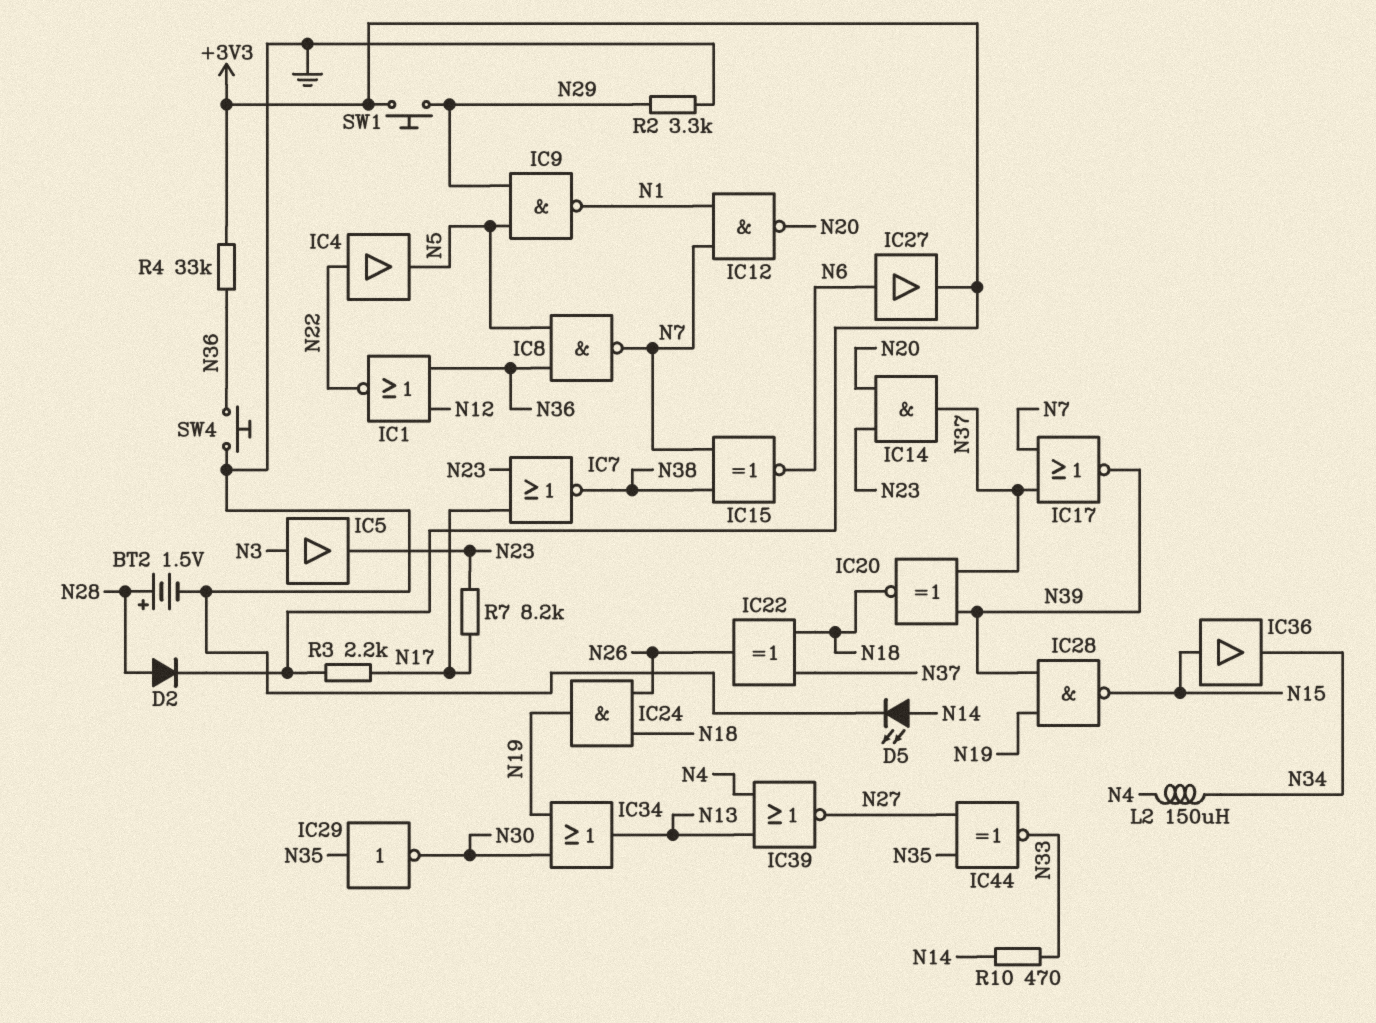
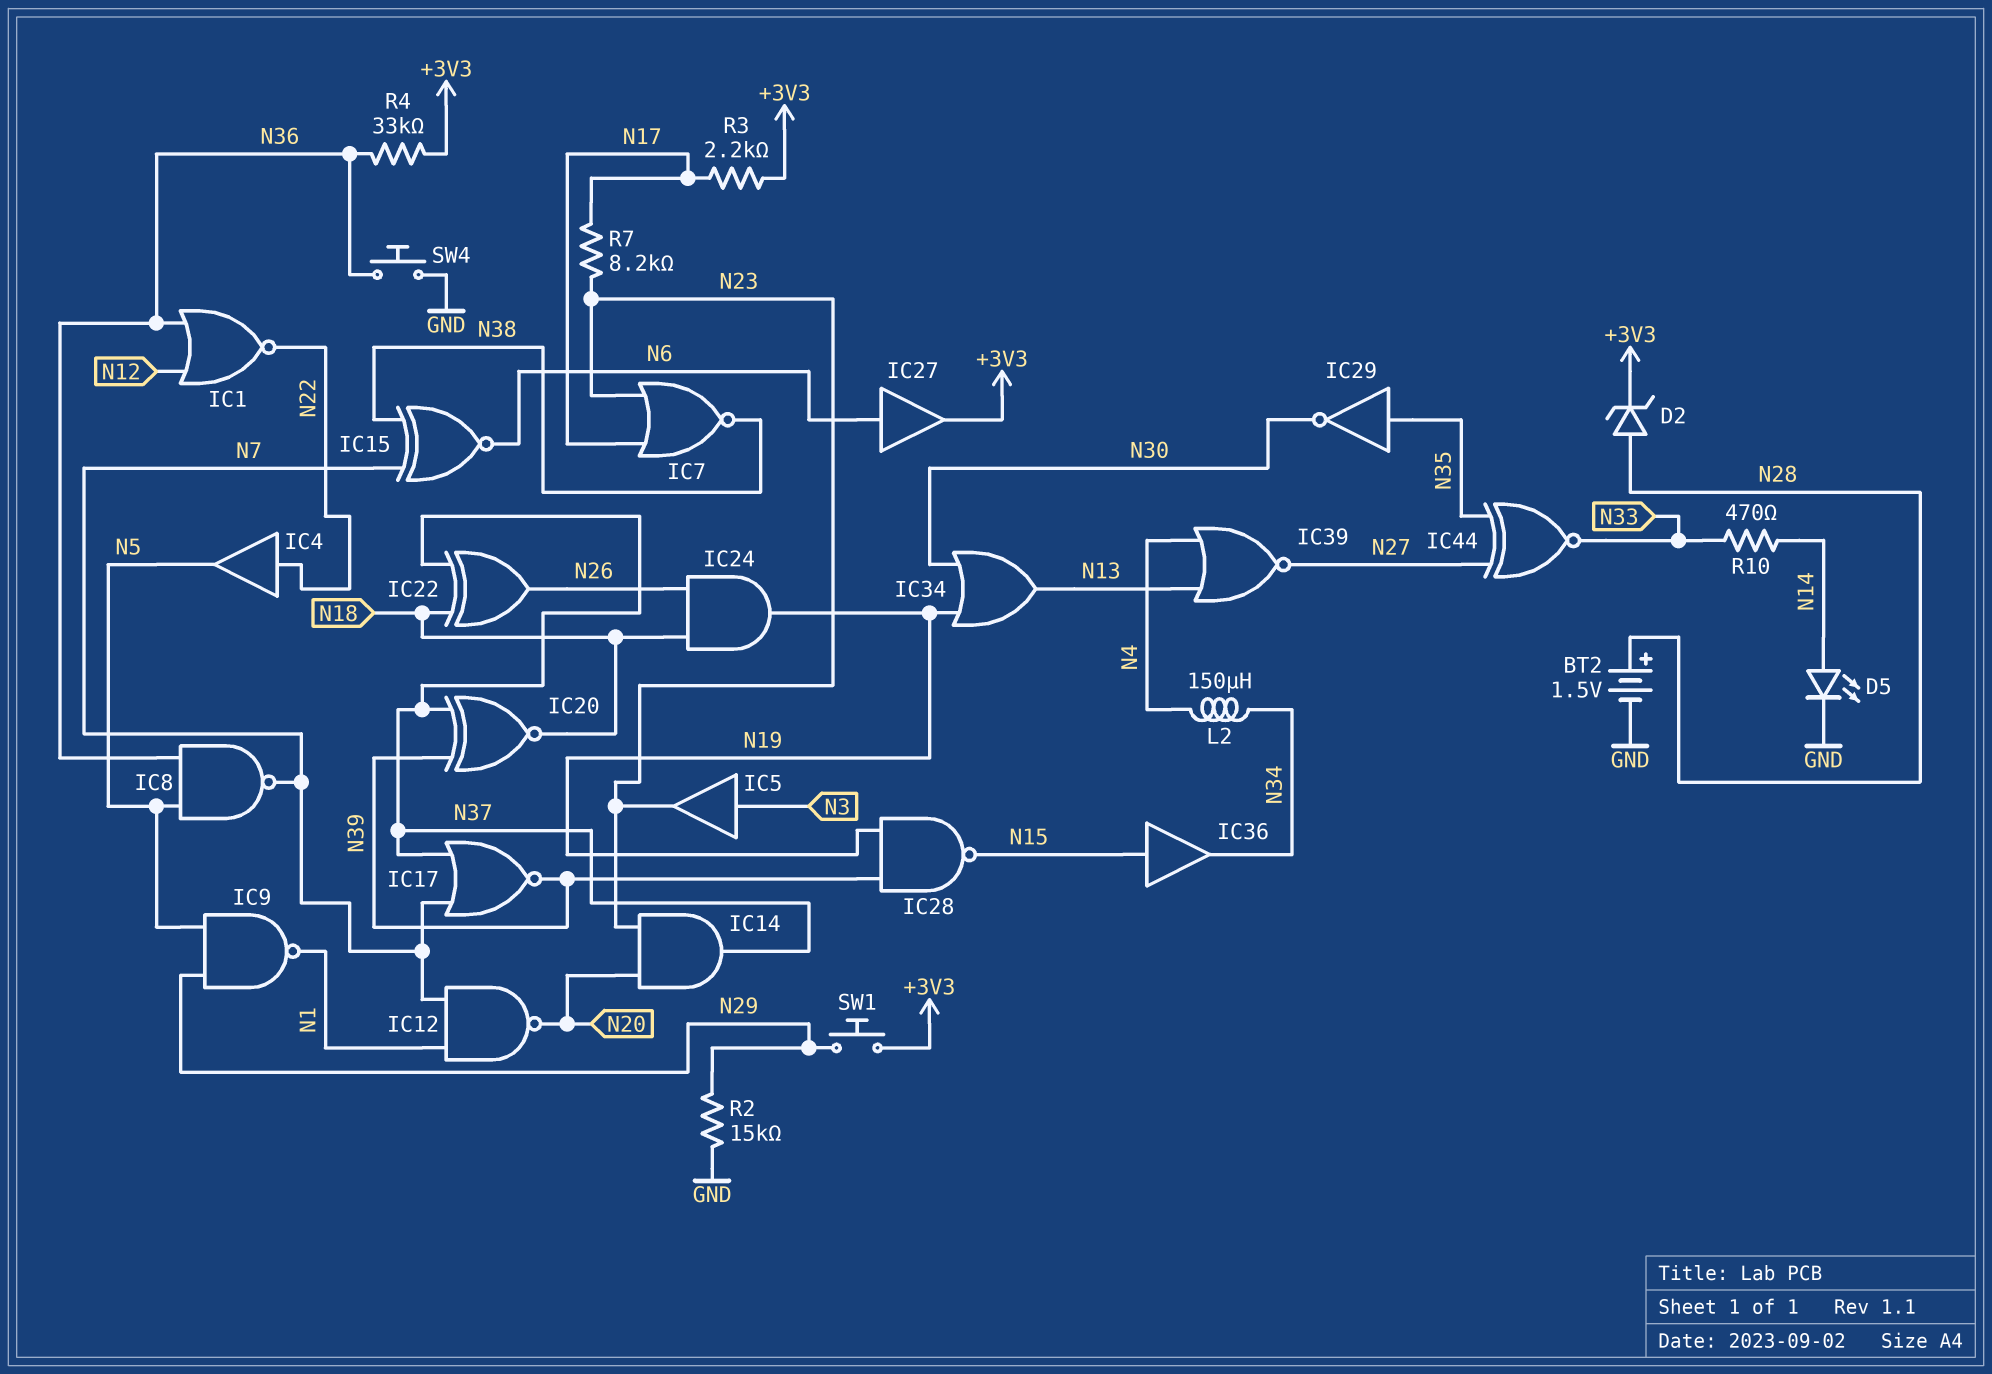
D2: diode (A N28, K +3V3) -> zener (A N28, K +3V3)
R2: 3.3k (GND, N29) -> 15k (GND, N29)

